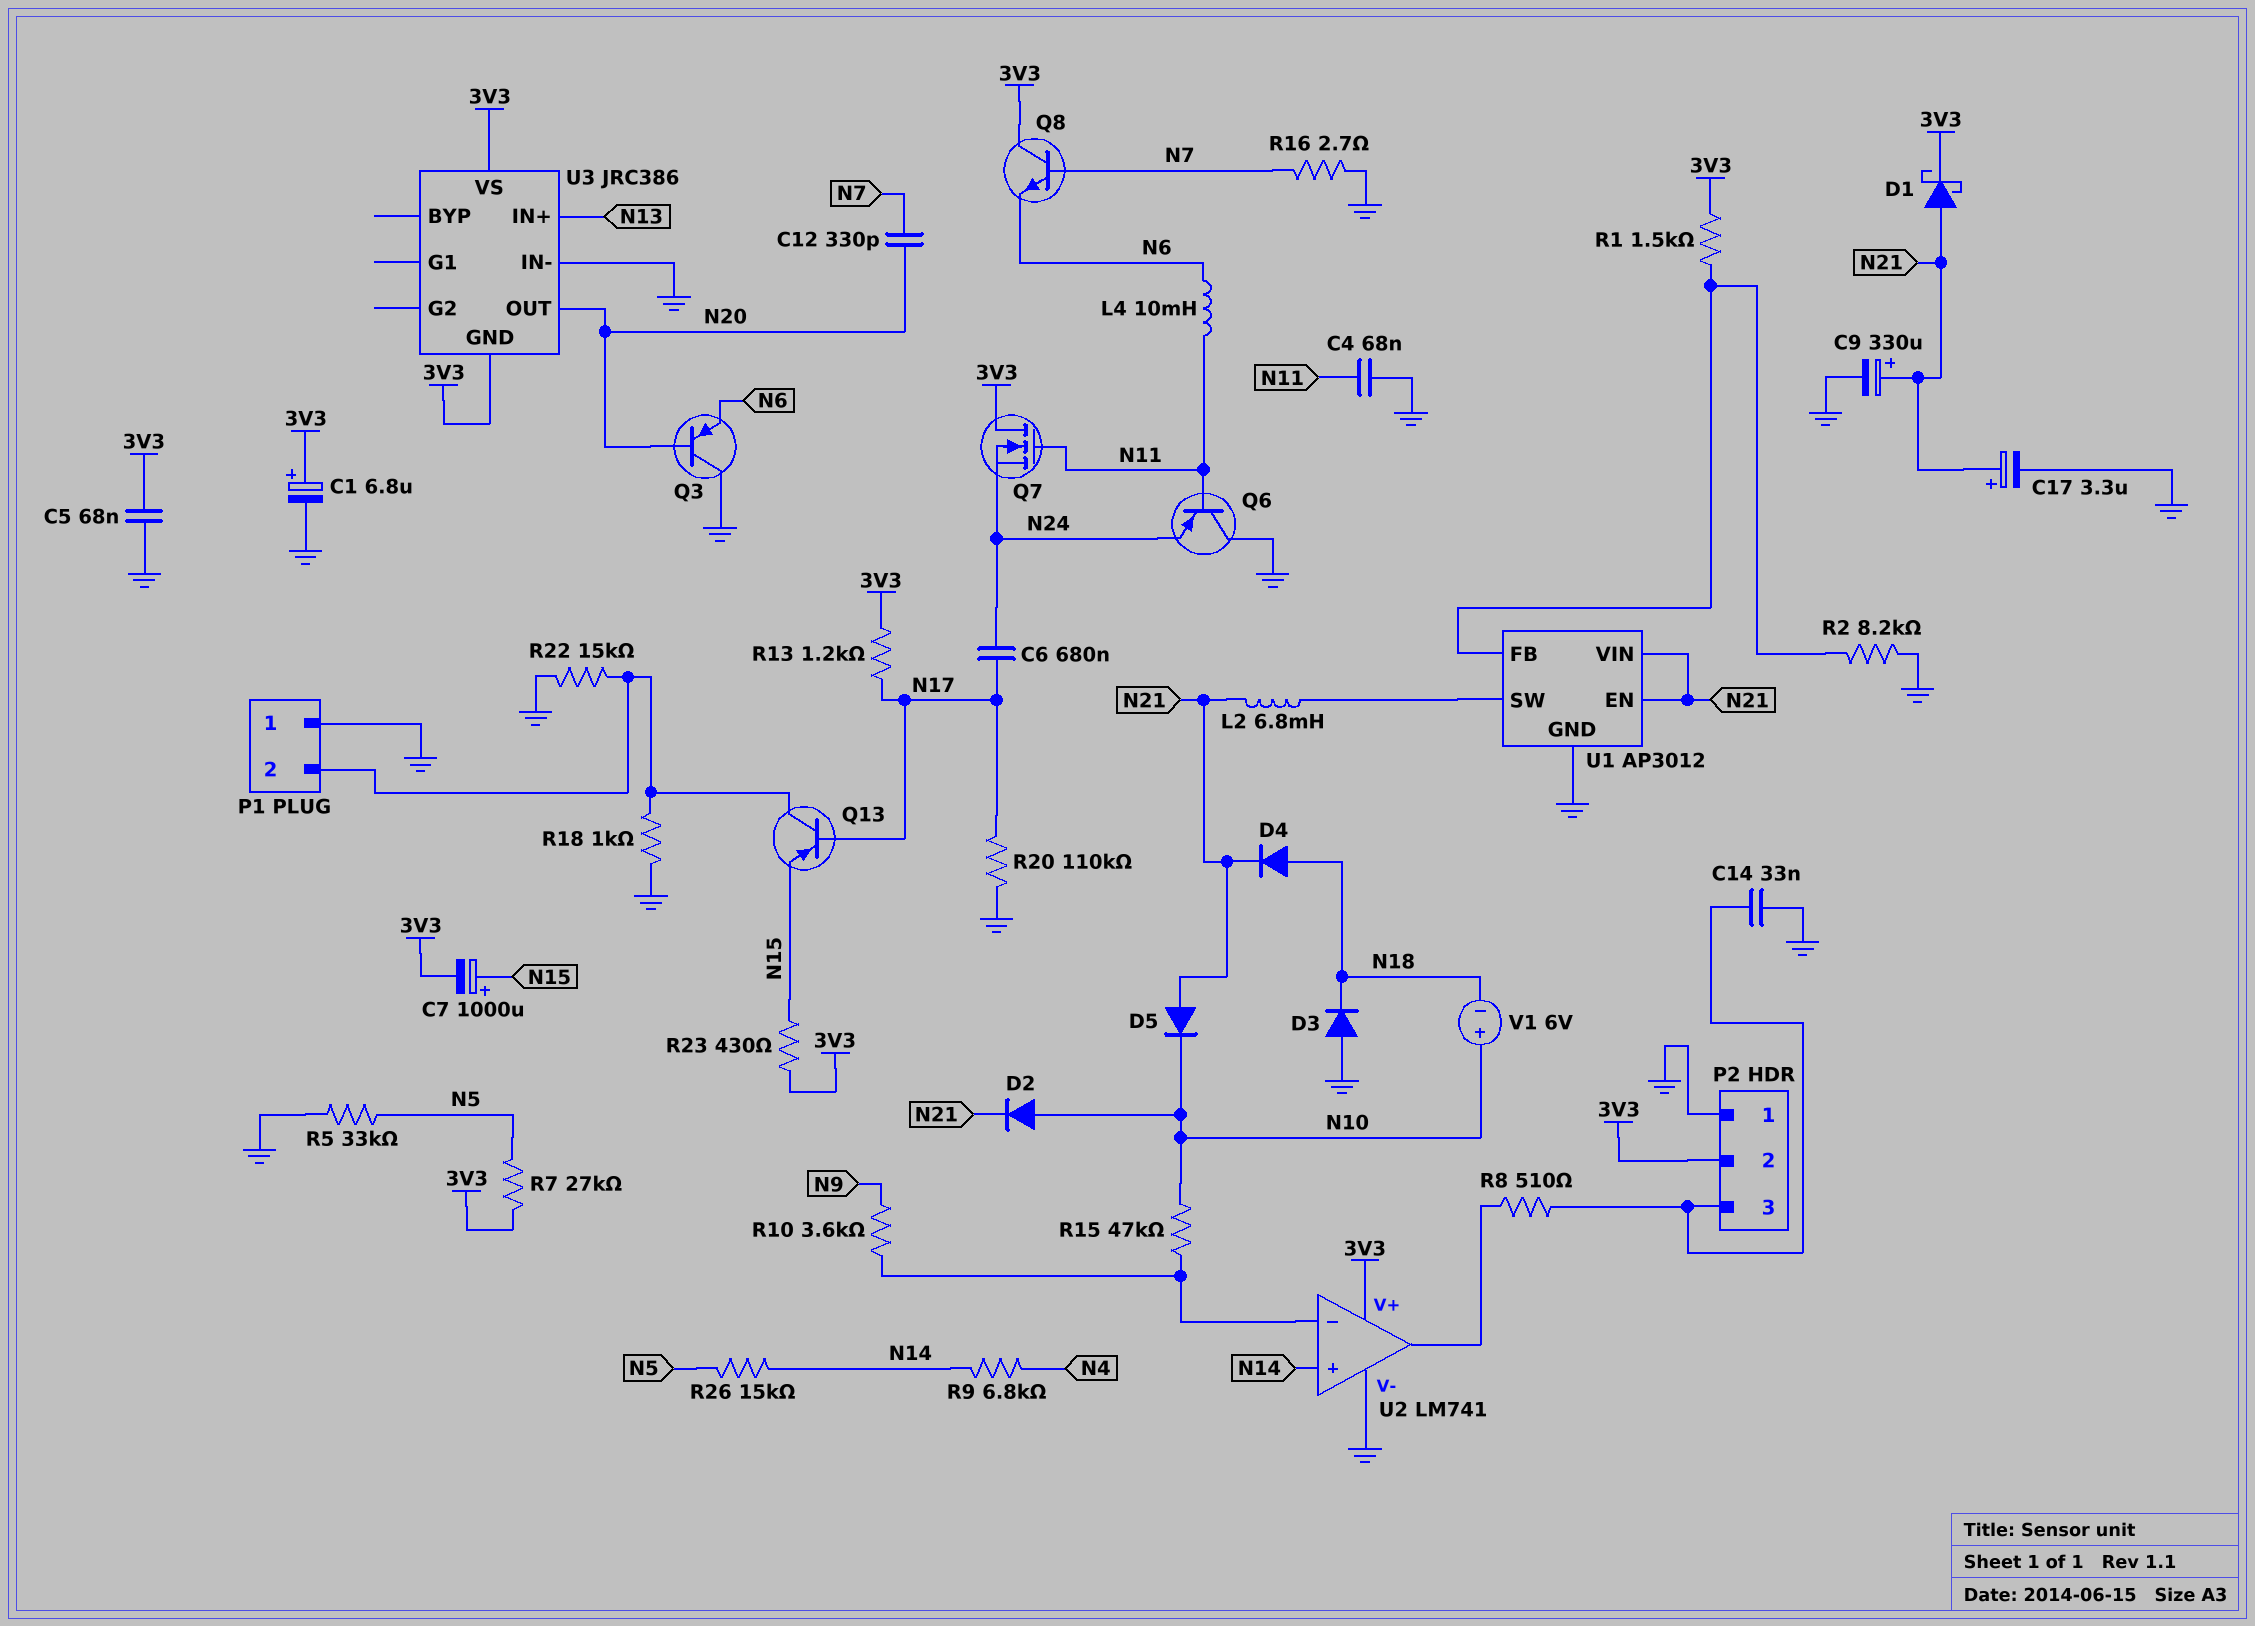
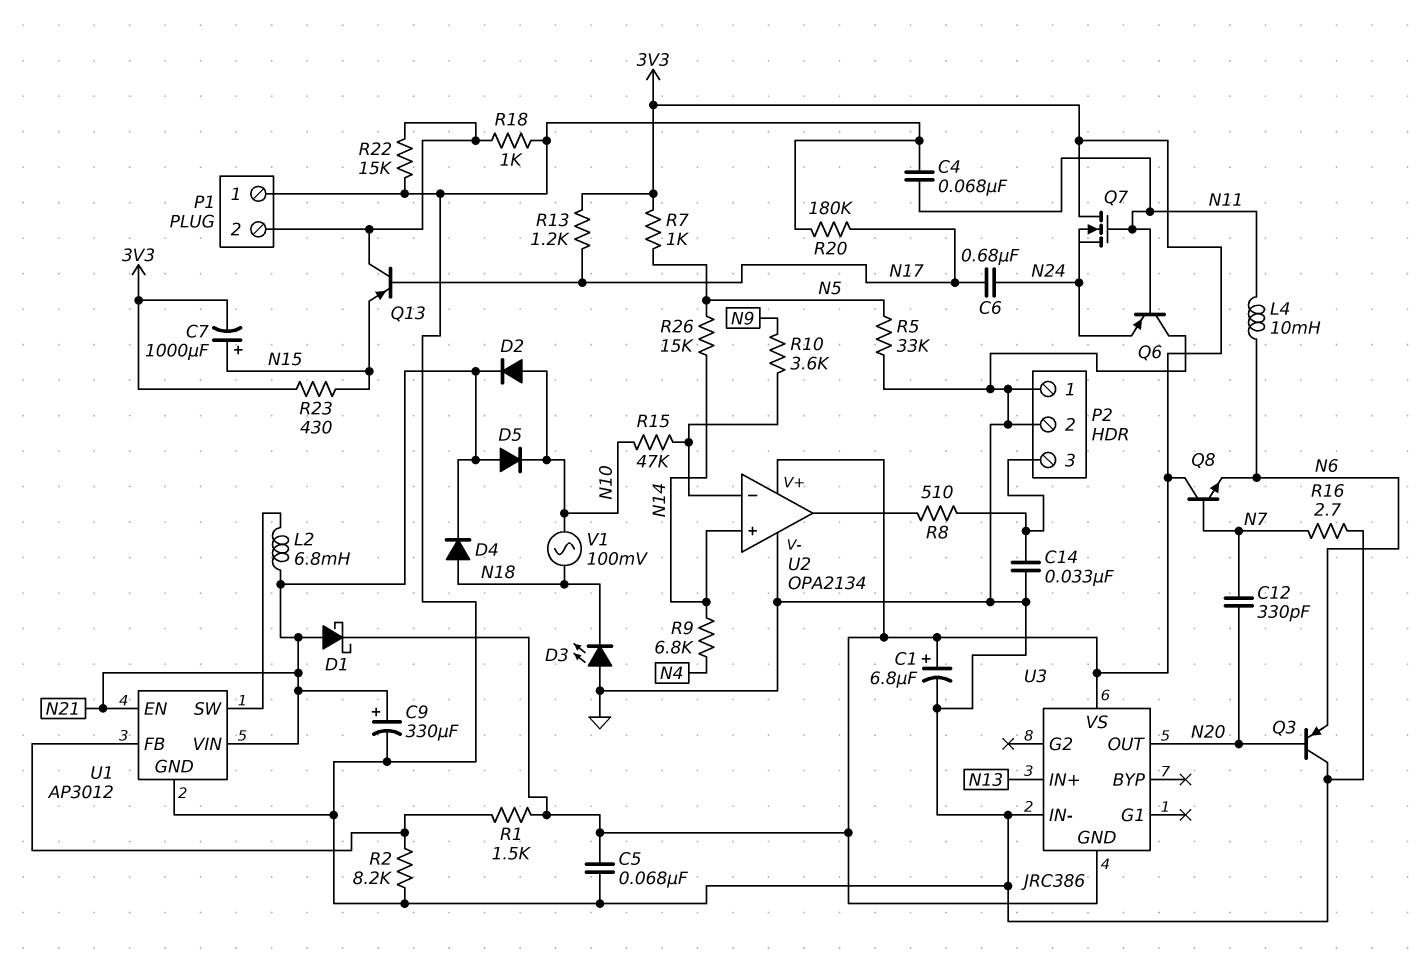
C17: 3.3uF (plus N21, minus GND) -> none
D3: diode (A GND, K N18) -> LED (A GND, K N18)
P2 pin 2: 3V3 -> GND
R7: 27k (3V3, N5) -> 1k (3V3, N5)
R20: 110k (GND, N17) -> 180k (GND, N17)
U2: LM741 -> OPA2134
V1: 6V (plus N10, minus N18) -> AC 100mV (N10, N18)

